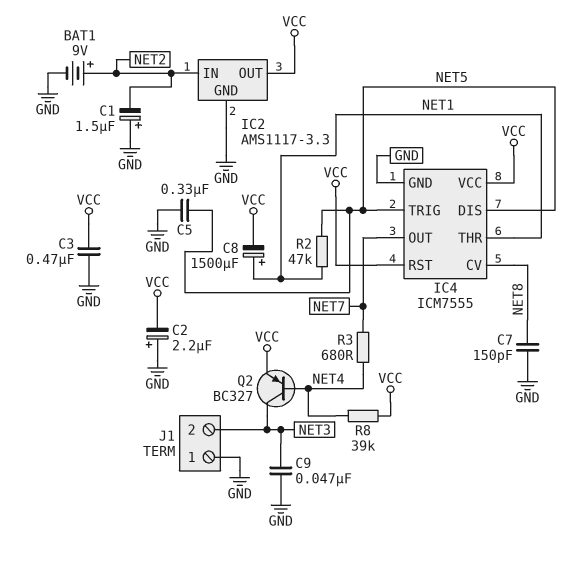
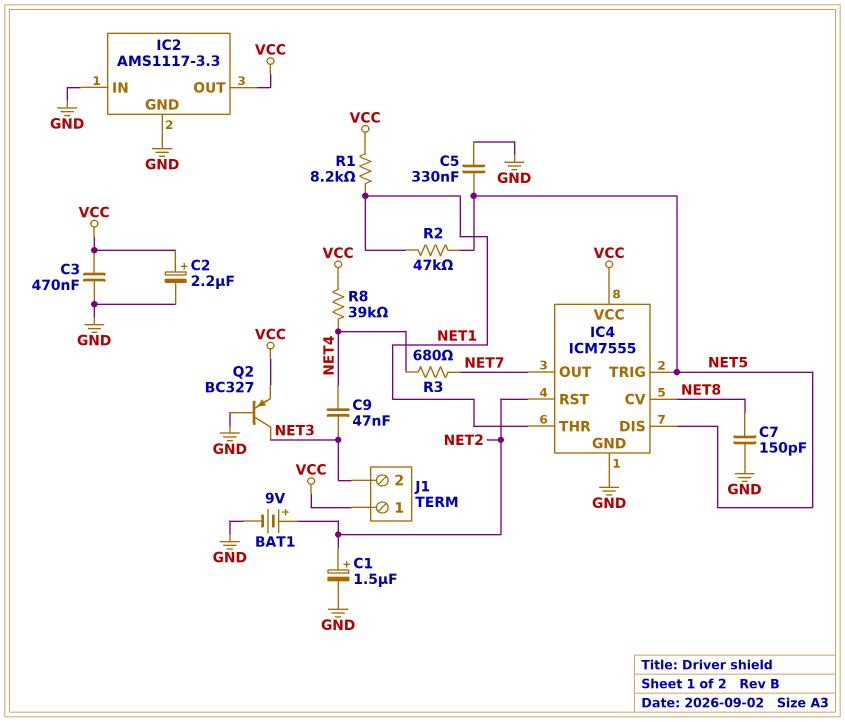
C1: 1.5uF (plus GND, minus NET2) -> 1.5uF (plus NET2, minus GND)
C2: 2.2uF (plus GND, minus VCC) -> 2.2uF (plus VCC, minus GND)
C8: 1500uF (plus NET1, minus VCC) -> none
C9: 47nF (GND, NET3) -> 47nF (NET3, NET4)
IC2 pin IN: NET2 -> GND
IC4 pin RST: VCC -> NET2
J1 pin 1: GND -> VCC
Q2: PNP BC327 (B NET4, C NET3, E VCC) -> PNP BC327 (B GND, C NET3, E VCC)
R1: none -> 8.2k (NET1, VCC)

